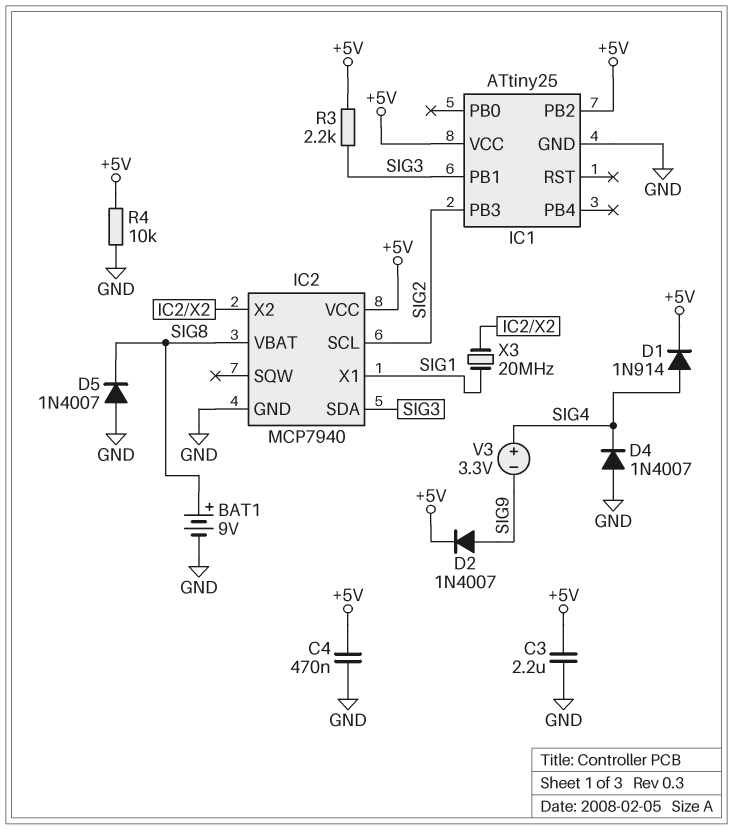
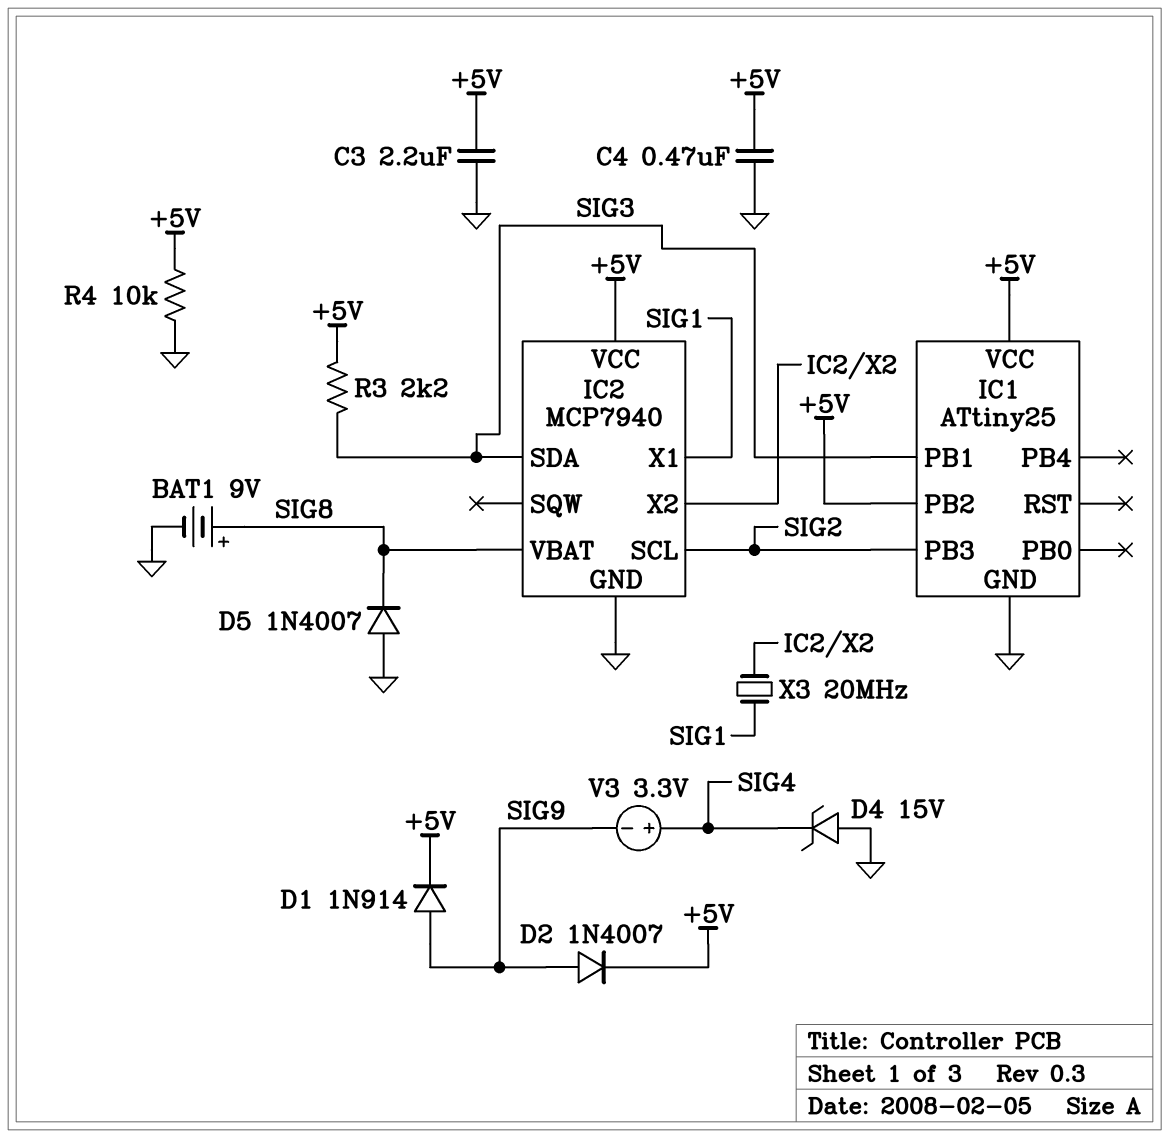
D1: diode 1N914 (A SIG4, K +5V) -> diode 1N914 (A SIG9, K +5V)
D4: diode 1N4007 (A GND, K SIG4) -> zener 15V (A GND, K SIG4)

